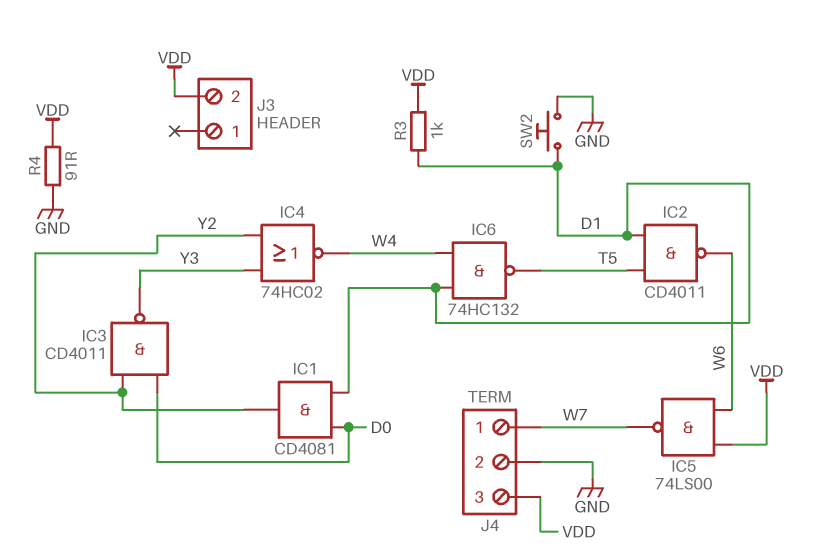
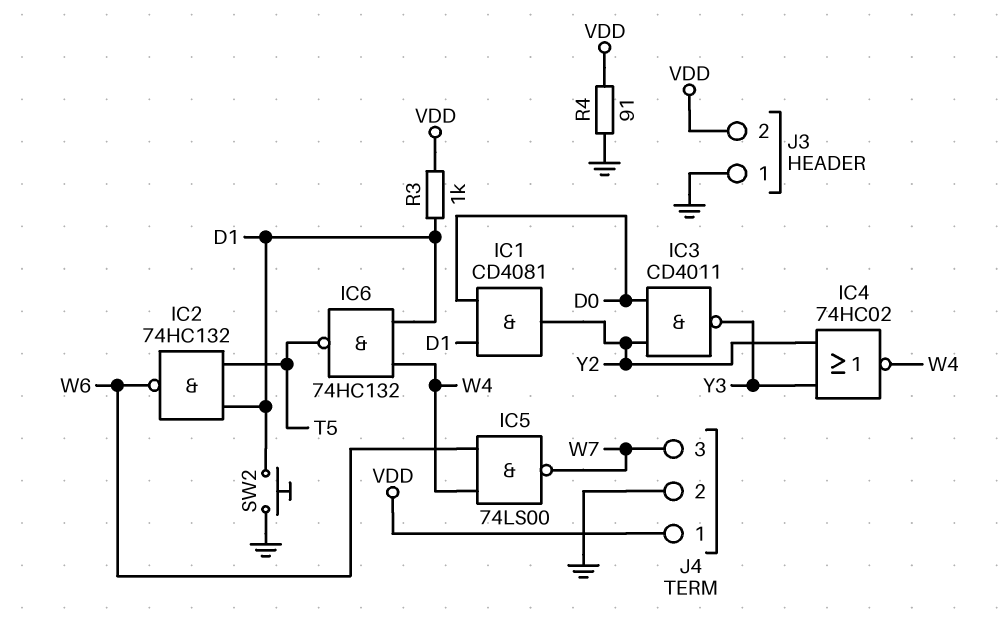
IC2: NAND CD4011 (in D1, in T5, out W6) -> NAND 74HC132 (in D1, in T5, out W6)
IC5: NAND 74LS00 (in VDD, in W6, out W7) -> NAND 74LS00 (in W4, in W6, out W7)
J3 pin 1: none -> GND
J4 pin 1: W7 -> VDD
J4 pin 3: VDD -> W7

